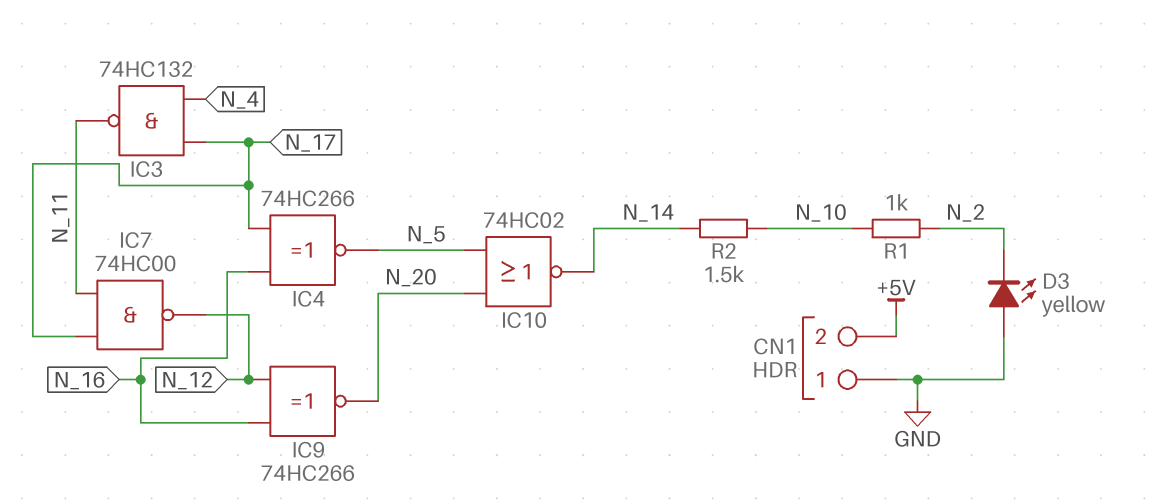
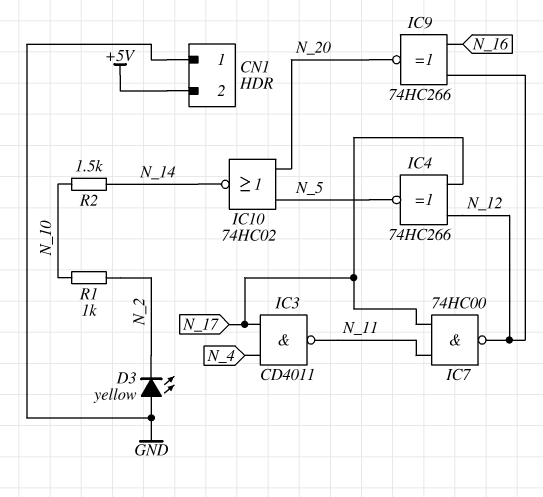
IC3: NAND 74HC132 (in N_4, in N_17, out N_11) -> NAND CD4011 (in N_4, in N_17, out N_11)
IC4: XNOR 74HC266 (in N_16, in N_17, out N_5) -> XNOR 74HC266 (in N_12, in N_17, out N_5)

